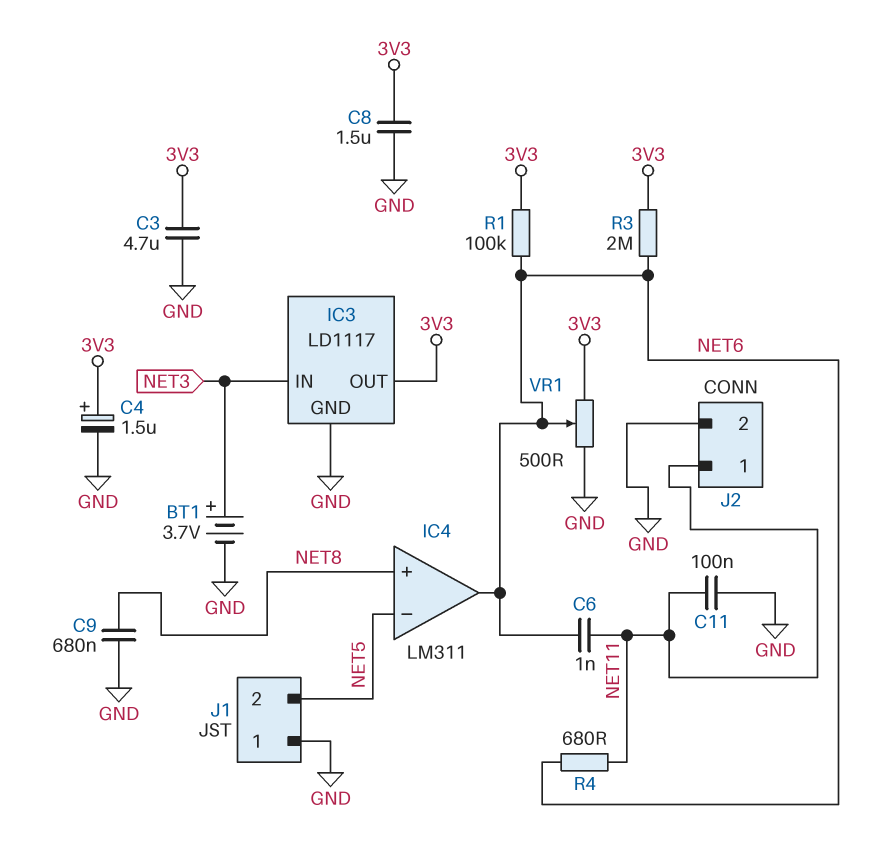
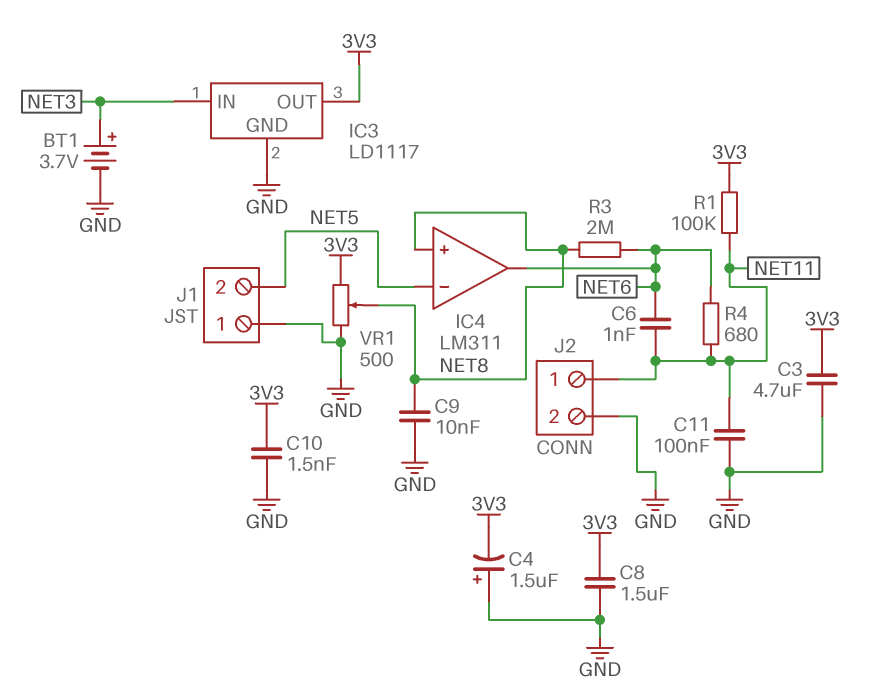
C4: 1.5uF (plus 3V3, minus GND) -> 1.5uF (plus GND, minus 3V3)
C9: 680nF (GND, NET8) -> 10nF (GND, NET8)
C10: none -> 1.5nF (3V3, GND)
R1: 100k (3V3, NET6) -> 100k (3V3, NET11)
R3: 2M (3V3, NET6) -> 2M (NET6, NET8)
VR1: 500 (3V3, GND, wiper NET6) -> 500 (3V3, GND, wiper NET8)

